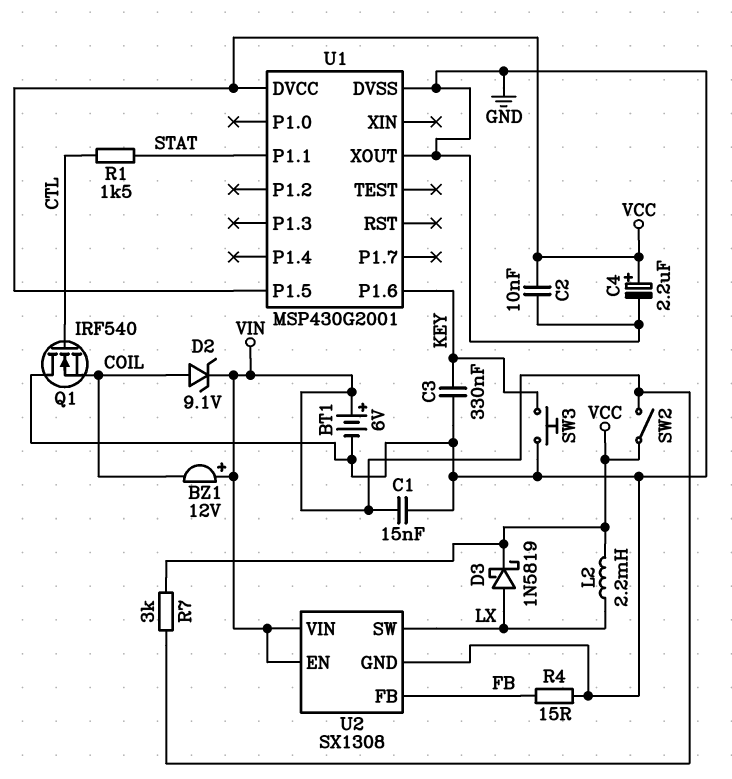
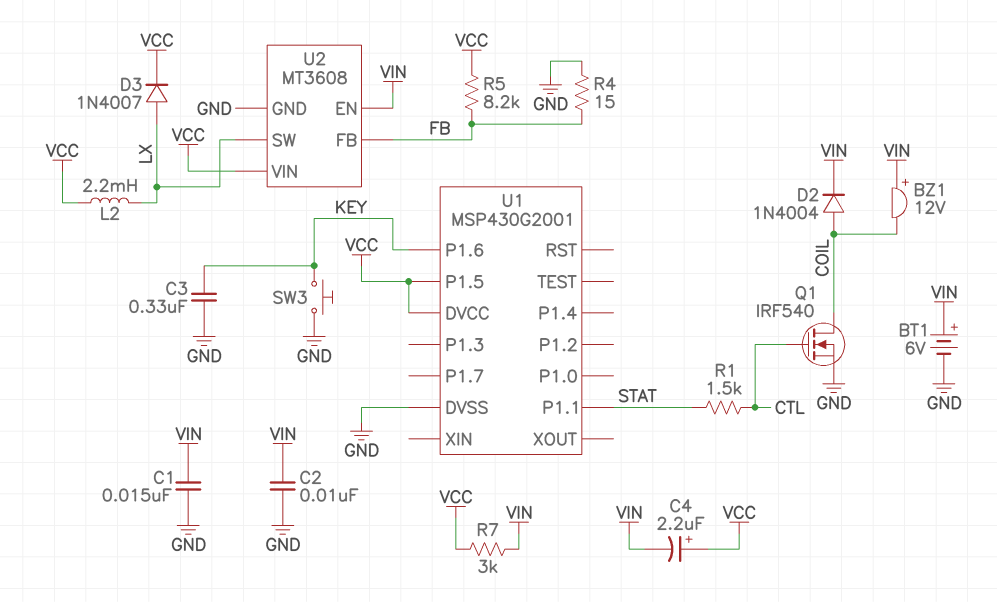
C2: 10nF (GND, VCC) -> 10nF (GND, VIN)
C4: 2.2uF (plus VCC, minus GND) -> 2.2uF (plus VCC, minus VIN)
D2: zener 9.1V (A COIL, K VIN) -> diode 1N4004 (A COIL, K VIN)
D3: schottky 1N5819 (A LX, K VCC) -> diode 1N4007 (A LX, K VCC)
Q1: NMOS IRF540 (G CTL, D GND, S COIL) -> NMOS IRF540 (G CTL, D COIL, S GND)
R5: none -> 8.2k (FB, VCC)
SW2: switch (VCC, VIN) -> none
U1 pin XOUT: GND -> none
U2: SX1308 -> MT3608
U2 pin VIN: VIN -> VCC

